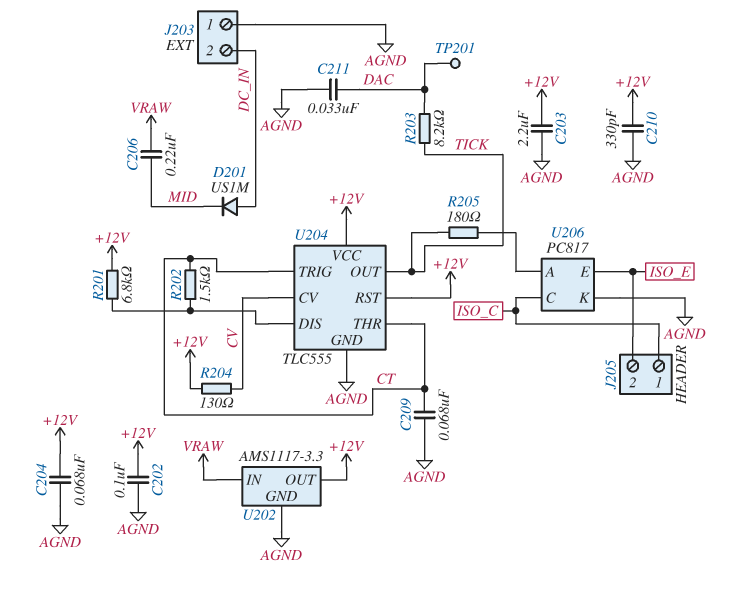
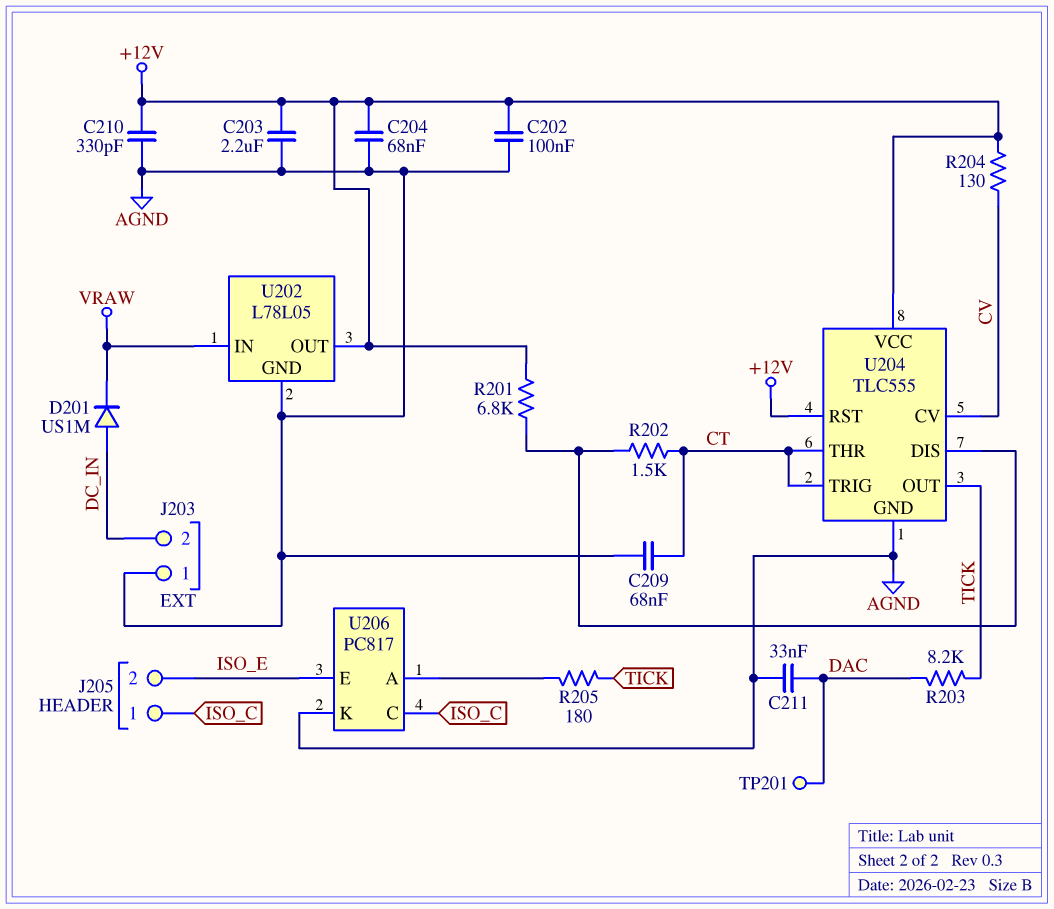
C206: 220nF (MID, VRAW) -> none
D201: diode US1M (A DC_IN, K MID) -> diode US1M (A DC_IN, K VRAW)
U202: AMS1117-3.3 -> L78L05

